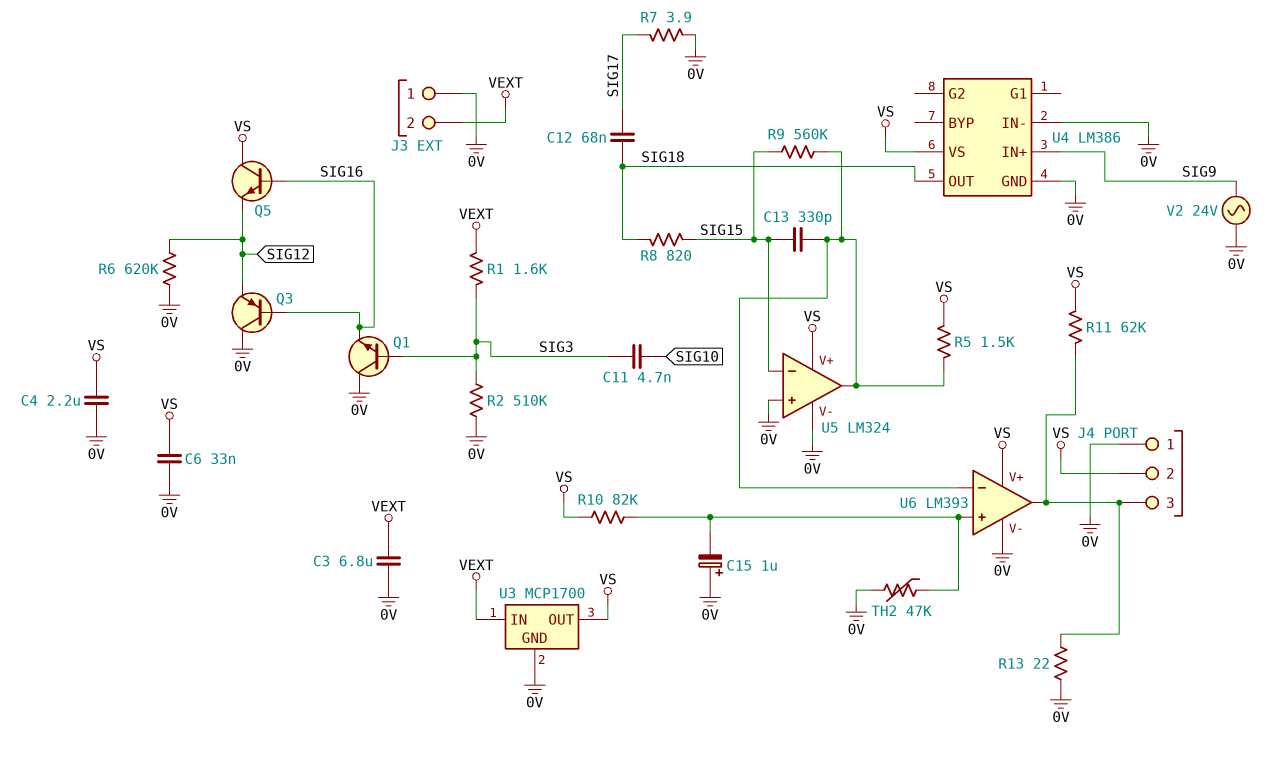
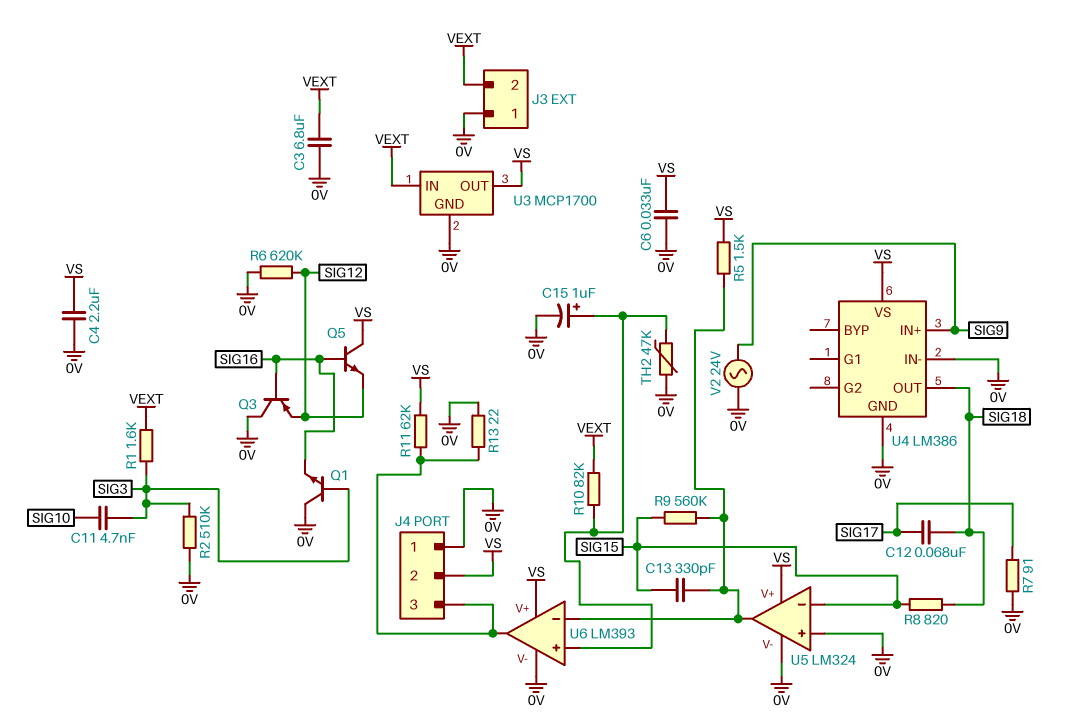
C15: 1uF (plus 0V, minus U6/in+) -> 1uF (plus U6/in+, minus 0V)
R7: 3.9 (0V, SIG17) -> 91 (0V, SIG17)
R10: 82k (U6/in+, VS) -> 82k (U6/in+, VEXT)

